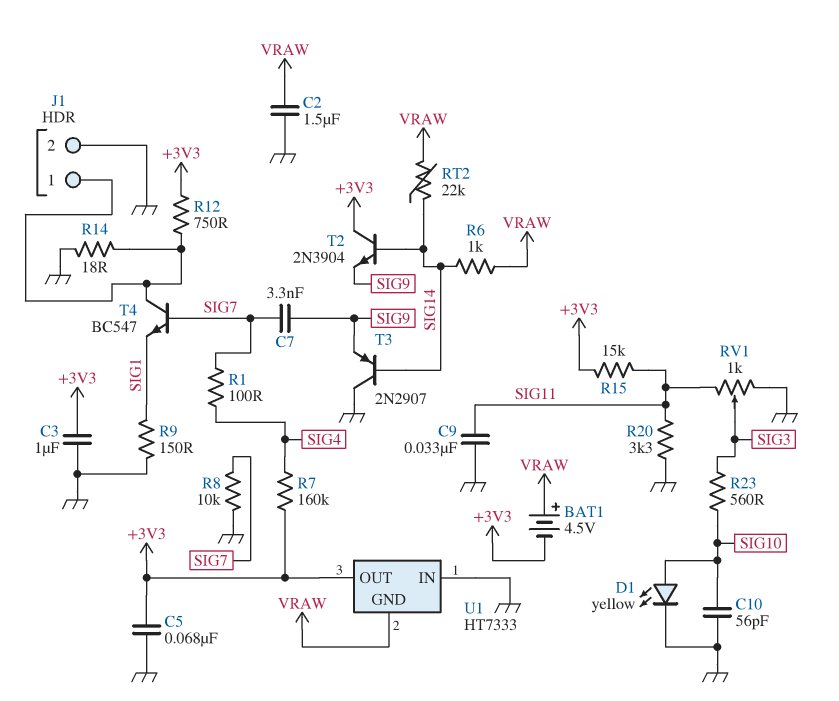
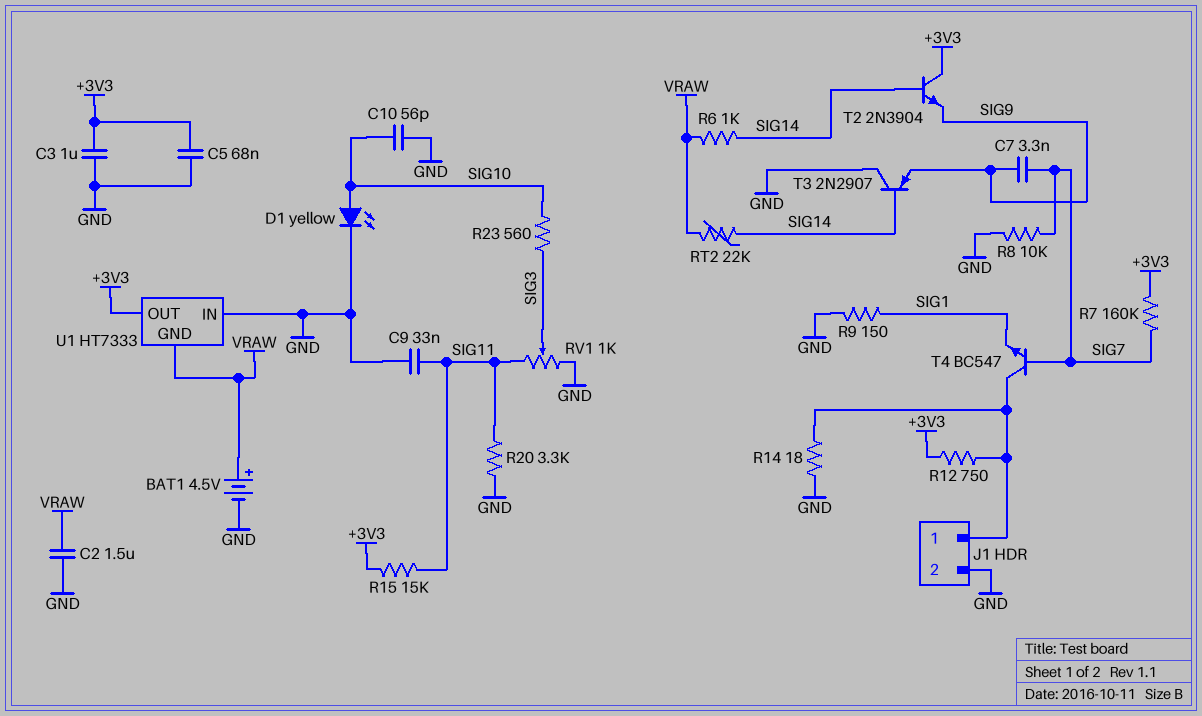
BAT1: 4.5V (plus VRAW, minus +3V3) -> 4.5V (plus VRAW, minus GND)
R1: 100 (SIG4, SIG7) -> none
R7: 160k (+3V3, SIG4) -> 160k (+3V3, SIG7)

